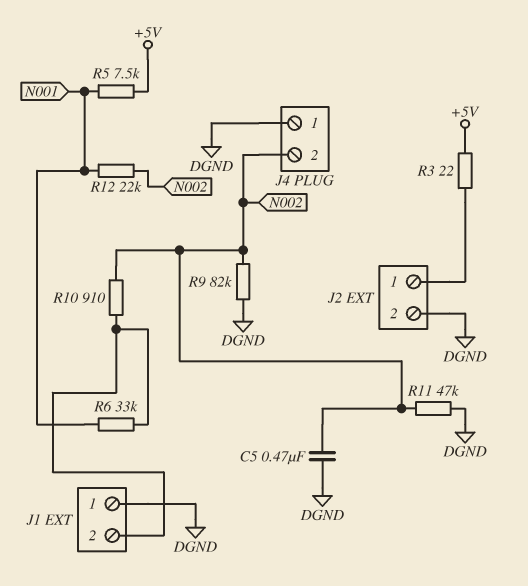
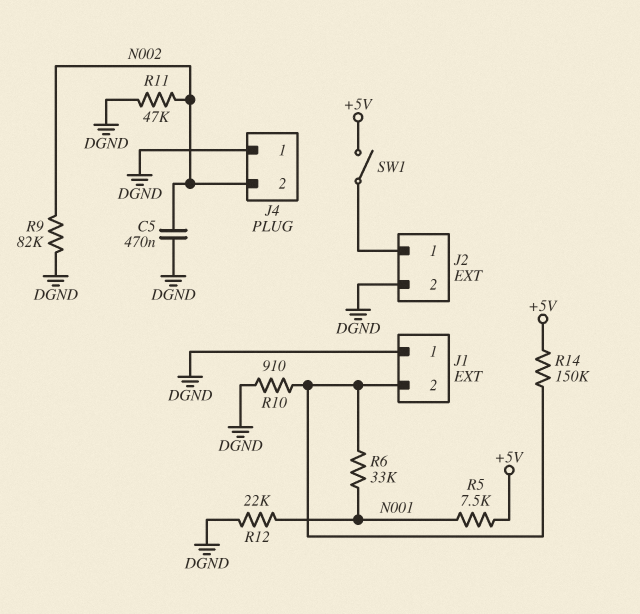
R3: 22 (+5V, J2/1) -> none
R10: 910 (J1/2, N002) -> 910 (DGND, J1/2)
R12: 22k (N001, N002) -> 22k (DGND, N001)
R14: none -> 150k (+5V, J1/2)
SW1: none -> switch (+5V, J2/1)

